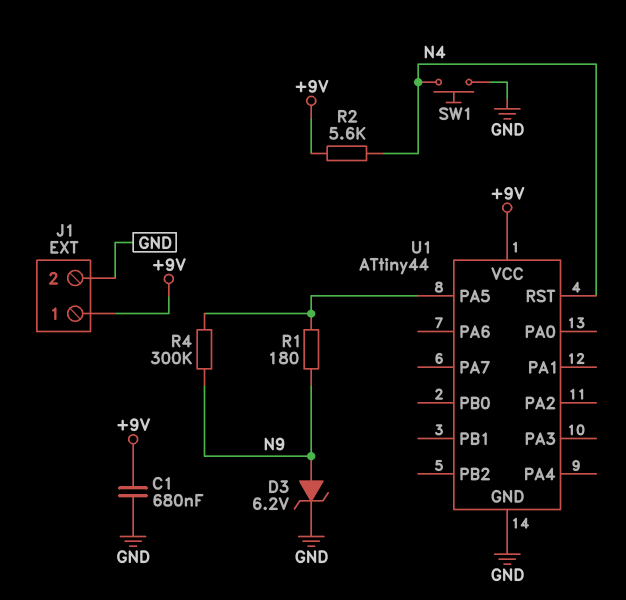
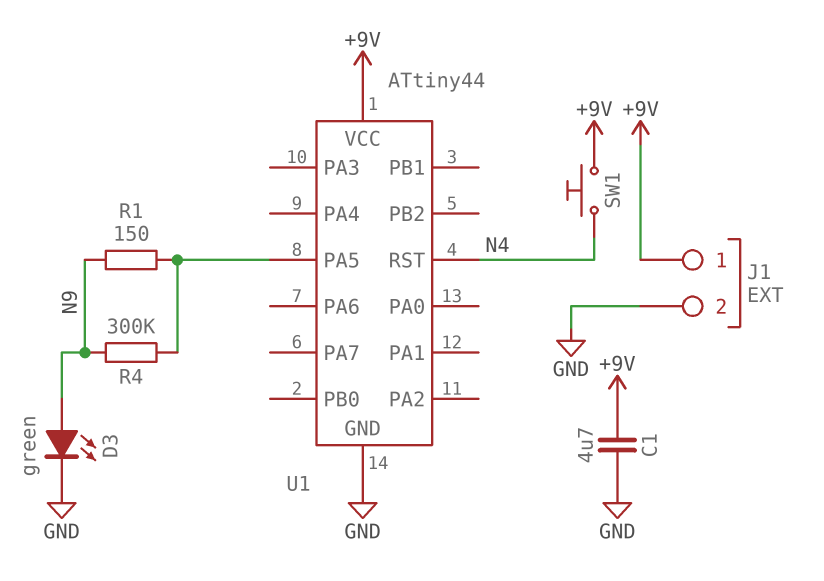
C1: 680nF (+9V, GND) -> 4.7uF (+9V, GND)
D3: zener 6.2V (A N9, K GND) -> LED green (A N9, K GND)
R1: 180 (N9, U1/PA5) -> 150 (N9, U1/PA5)
R2: 5.6k (+9V, N4) -> none
SW1: button (GND, N4) -> button (+9V, N4)

